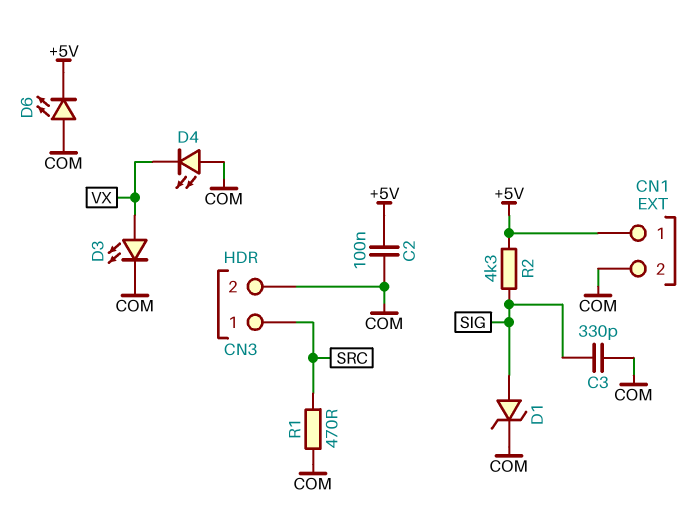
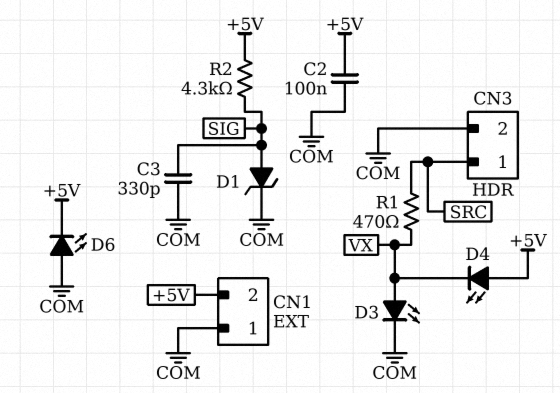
CN1 pin 1: +5V -> COM
CN1 pin 2: COM -> +5V
D4: LED (A COM, K VX) -> LED (A +5V, K VX)
R1: 470 (COM, SRC) -> 470 (SRC, VX)

